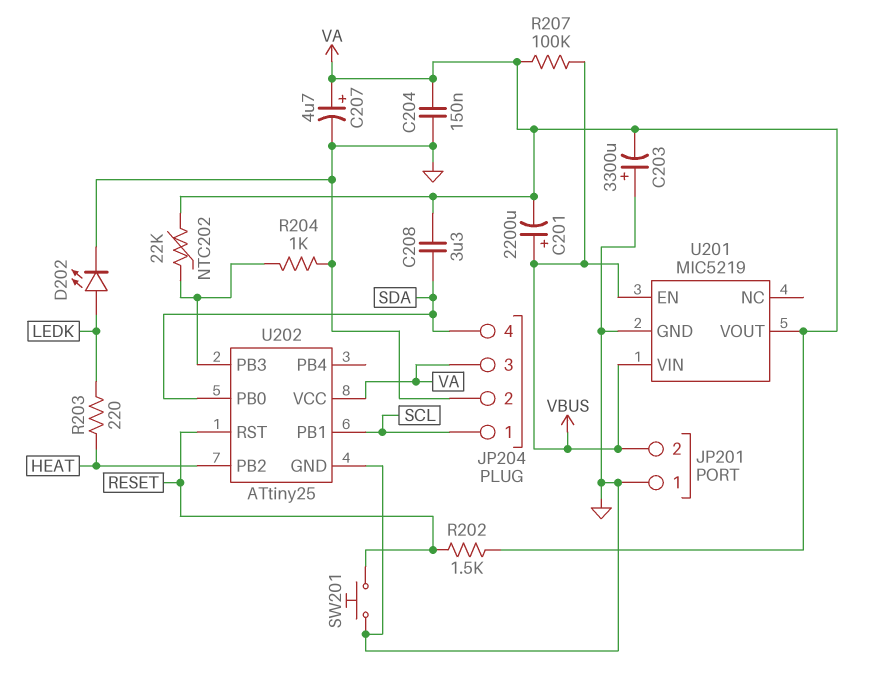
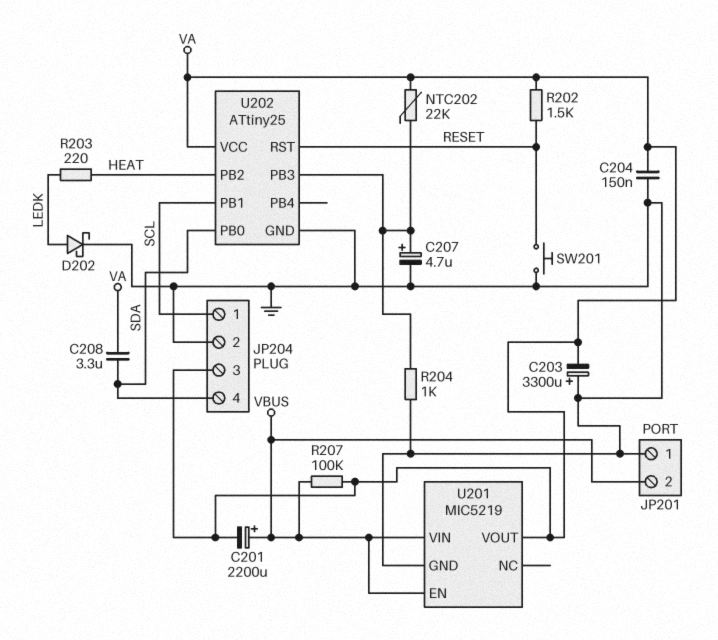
C207: 4.7uF (plus VA, minus GND) -> 4.7uF (plus U202/PB3, minus GND)
D202: LED (A LEDK, K GND) -> schottky (A LEDK, K GND)

